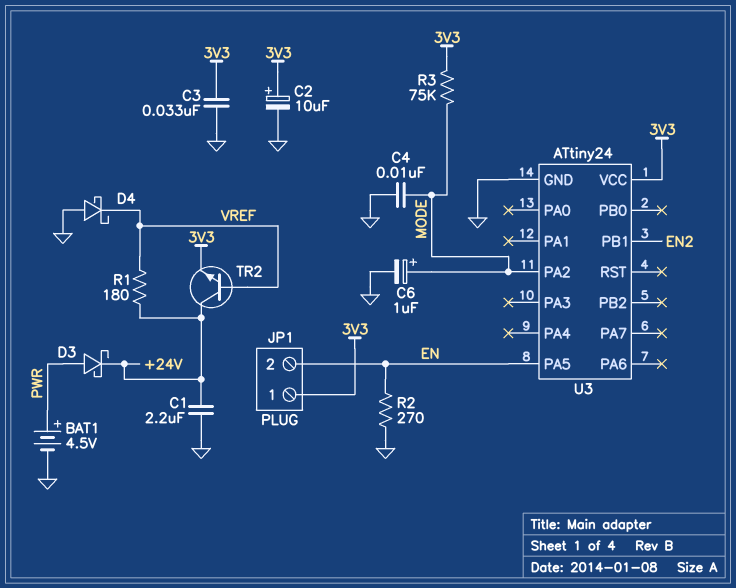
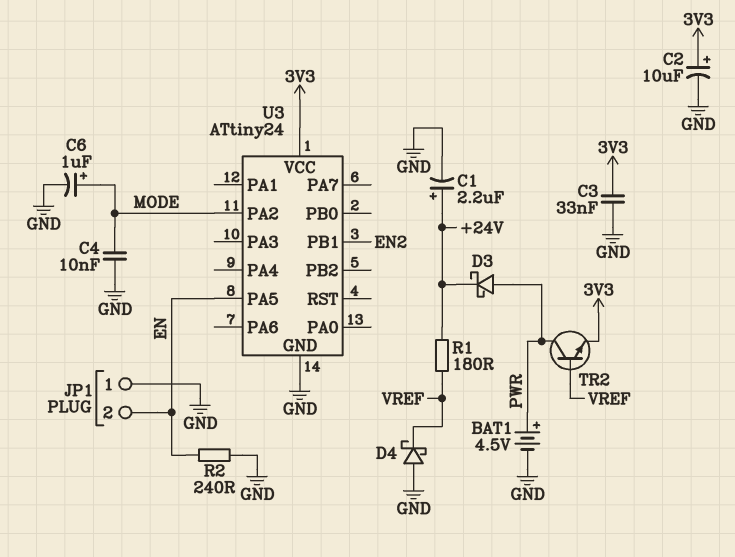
C1: 2.2uF (+24V, GND) -> 2.2uF (plus +24V, minus GND)
JP1 pin 1: 3V3 -> GND
R2: 270 (EN, GND) -> 240 (EN, GND)
R3: 75k (3V3, MODE) -> none
TR2: NPN (B VREF, C +24V, E 3V3) -> NPN (B VREF, C PWR, E 3V3)

